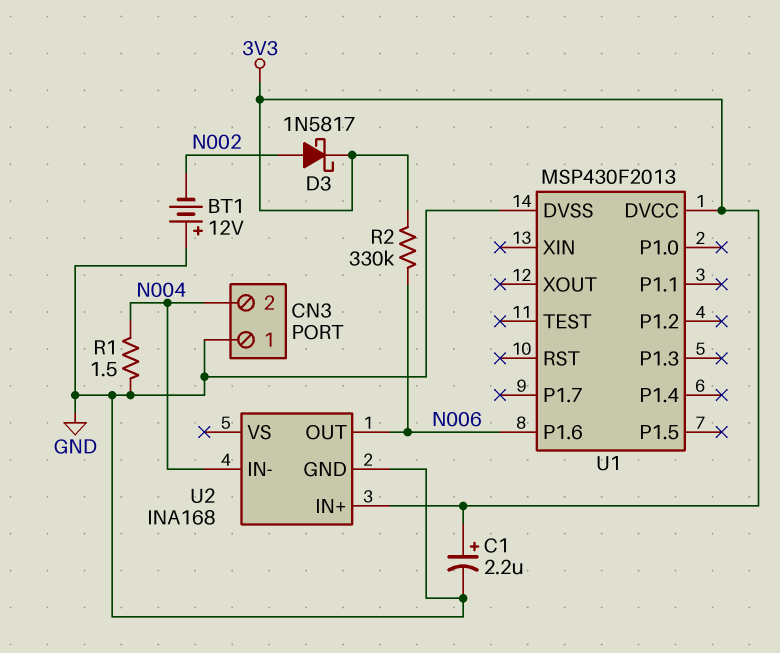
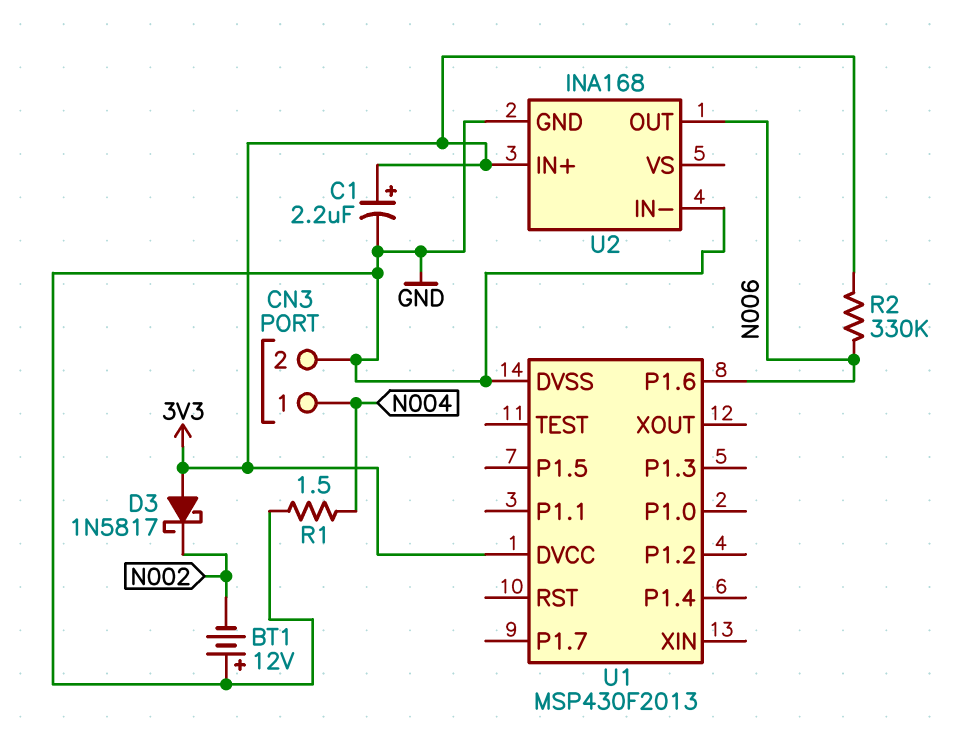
CN3 pin 1: GND -> N004
CN3 pin 2: N004 -> GND
D3: schottky 1N5817 (A N002, K 3V3) -> schottky 1N5817 (A 3V3, K N002)
U2 pin IN-: N004 -> GND

